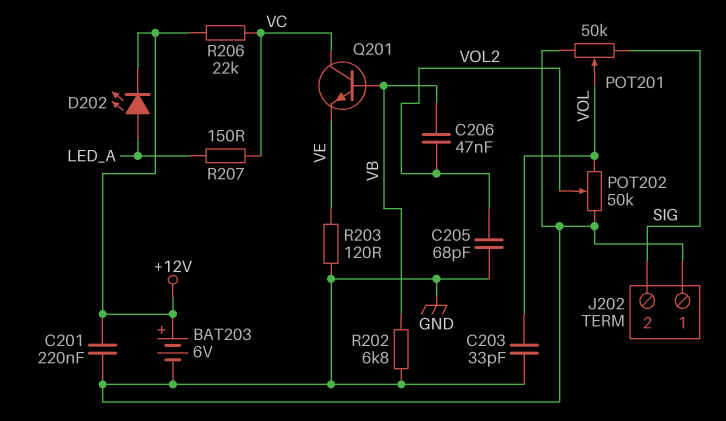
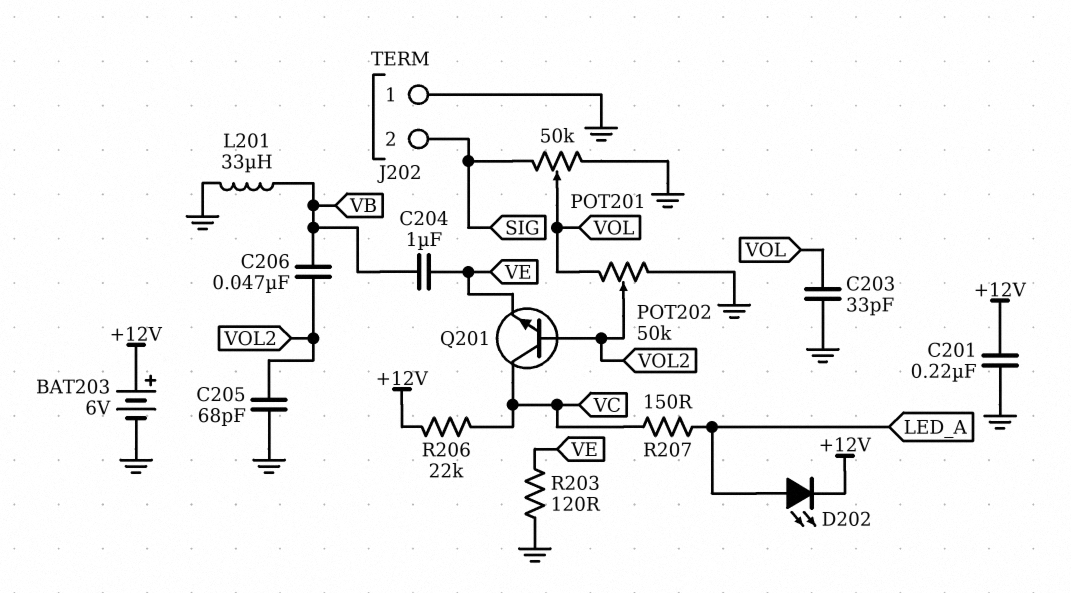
C204: none -> 1uF (VB, VE)
L201: none -> 33uH (GND, VB)
Q201: NPN (B VB, C VC, E VE) -> NPN (B VOL2, C VC, E VE)
R202: 6.8k (GND, VB) -> none

